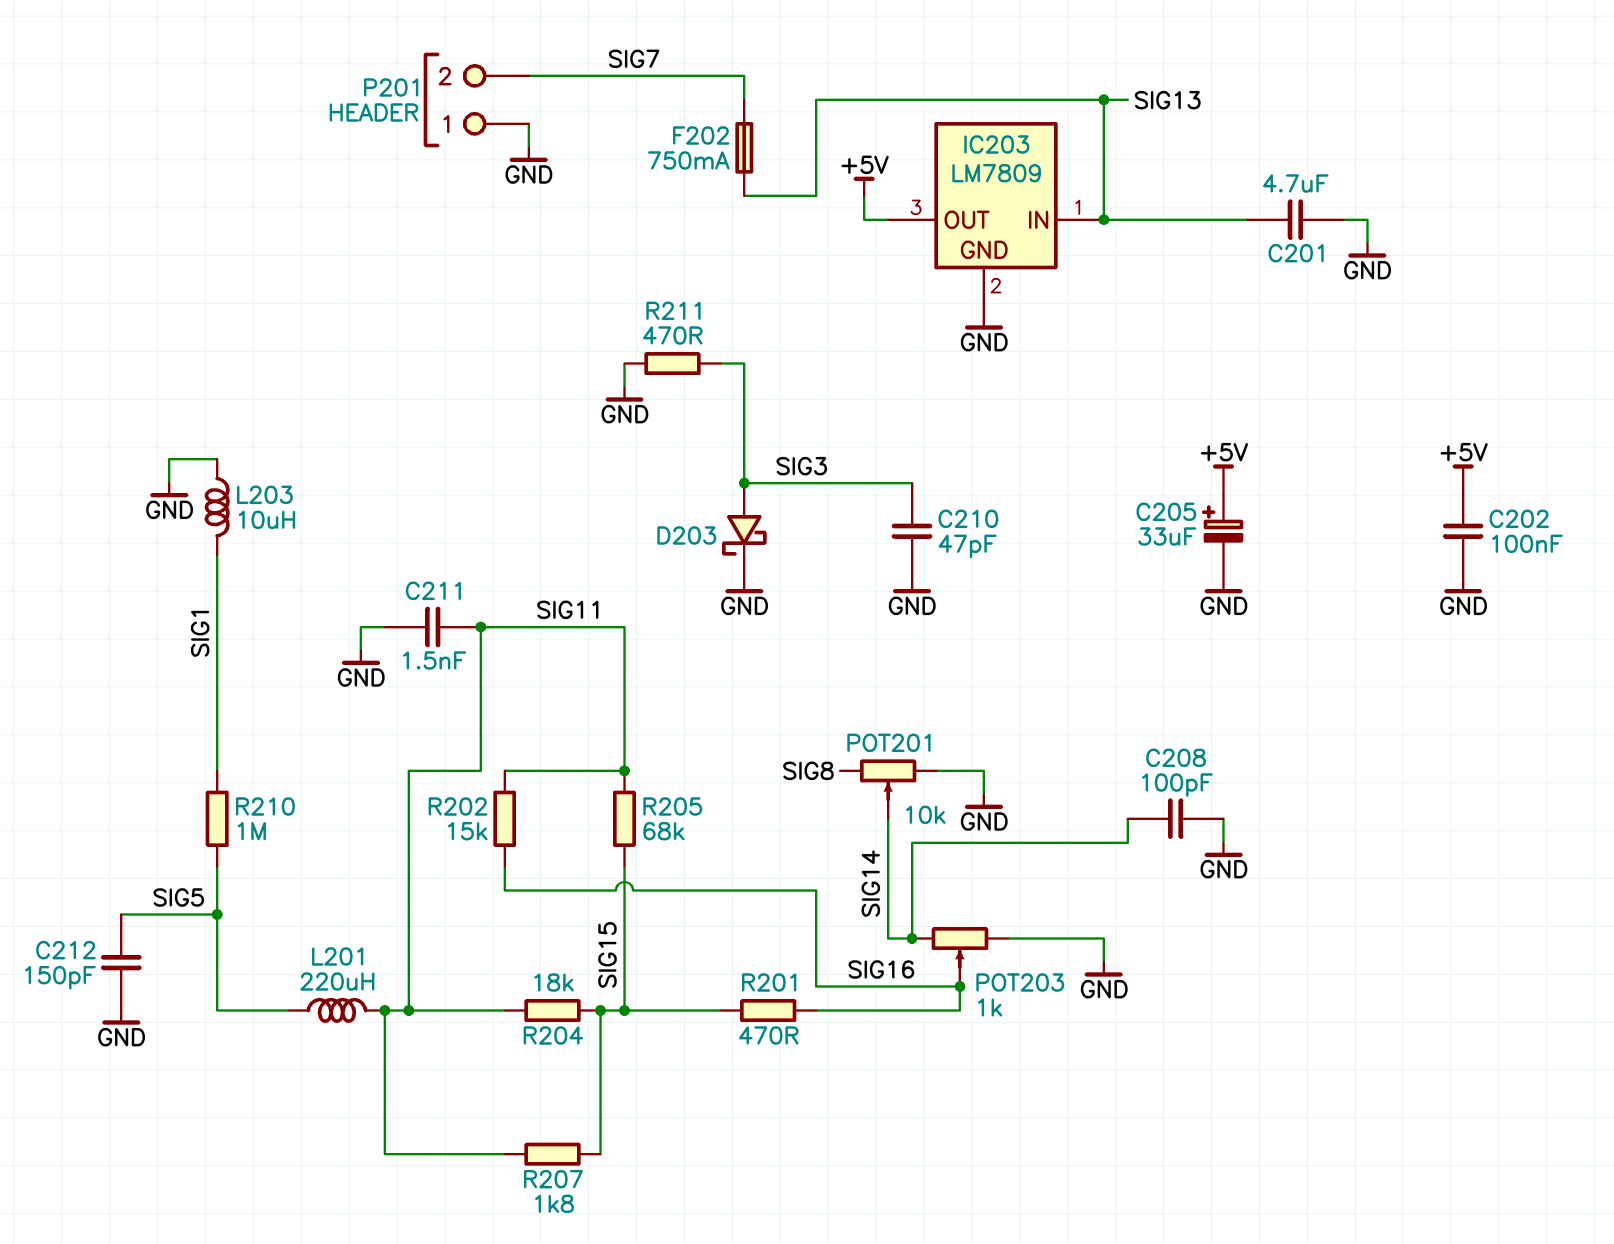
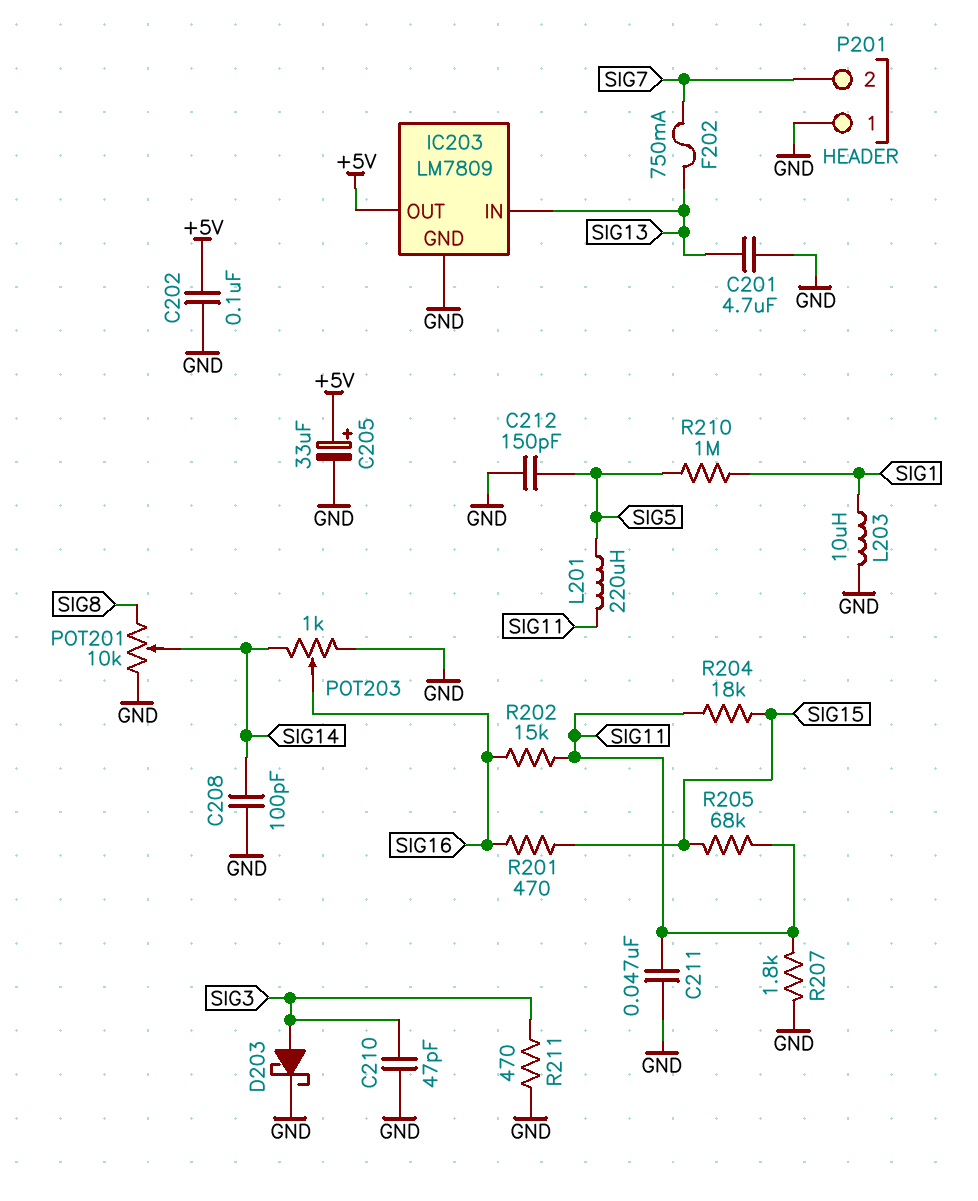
C211: 1.5nF (GND, SIG11) -> 47nF (GND, SIG11)
R207: 1.8k (SIG11, SIG15) -> 1.8k (GND, SIG11)

